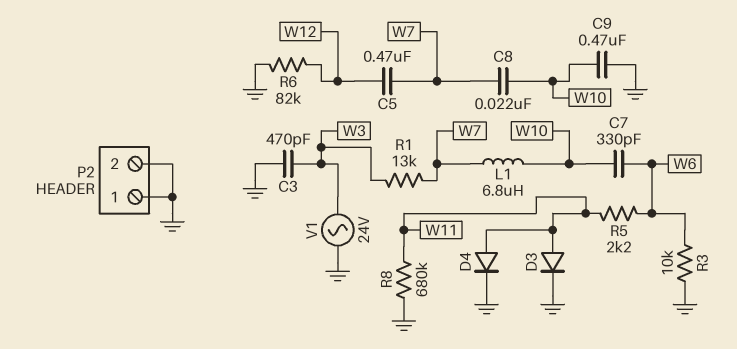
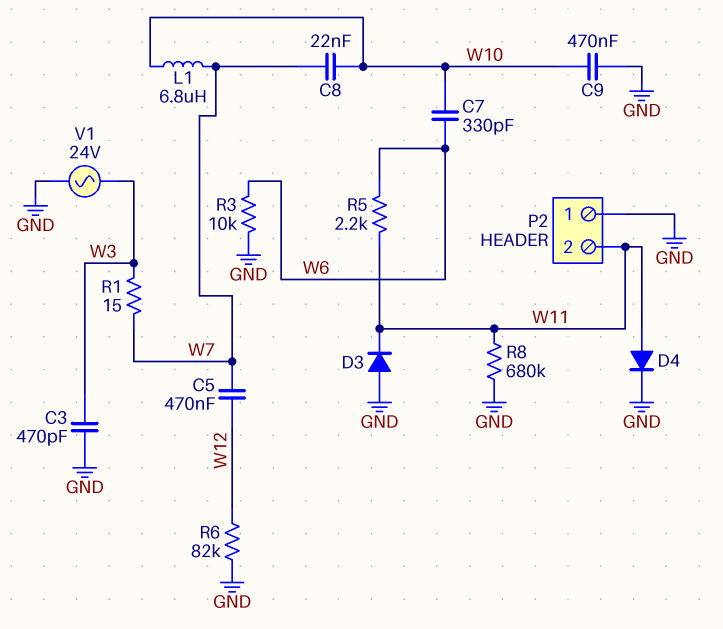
D3: diode (A W11, K GND) -> diode (A GND, K W11)
P2 pin 2: GND -> W11
R1: 13k (W3, W7) -> 15 (W3, W7)

